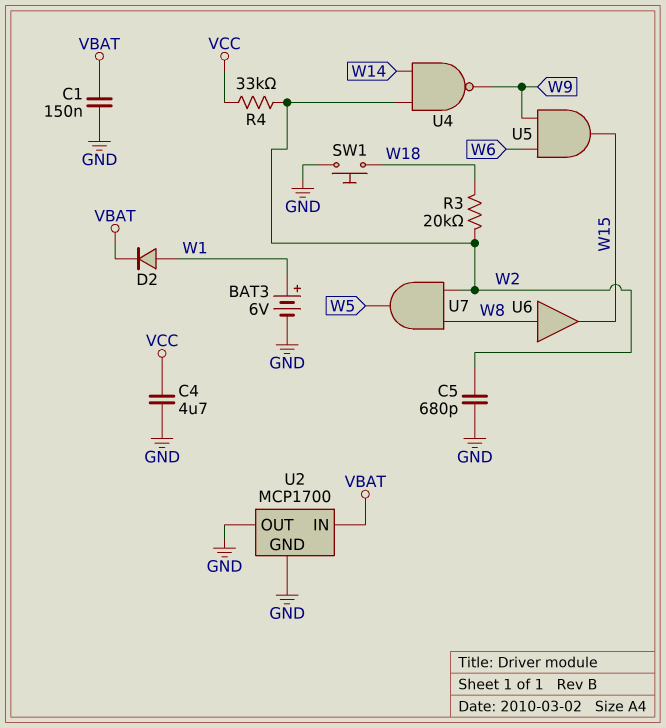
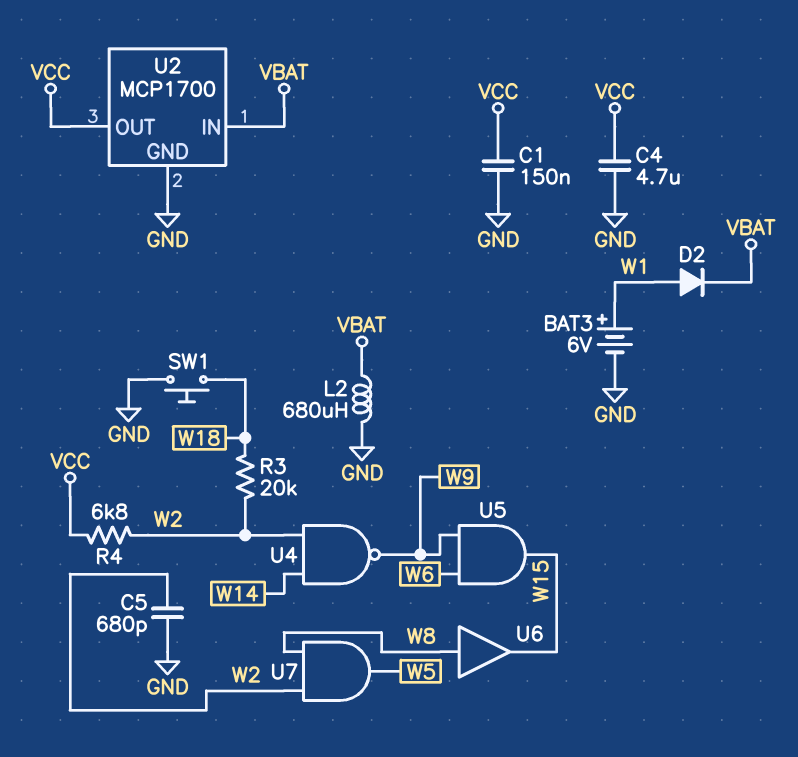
C1: 150nF (GND, VBAT) -> 150nF (GND, VCC)
L2: none -> 680uH (GND, VBAT)
R4: 33k (VCC, W2) -> 6.8k (VCC, W2)
U2 pin OUT: GND -> VCC

